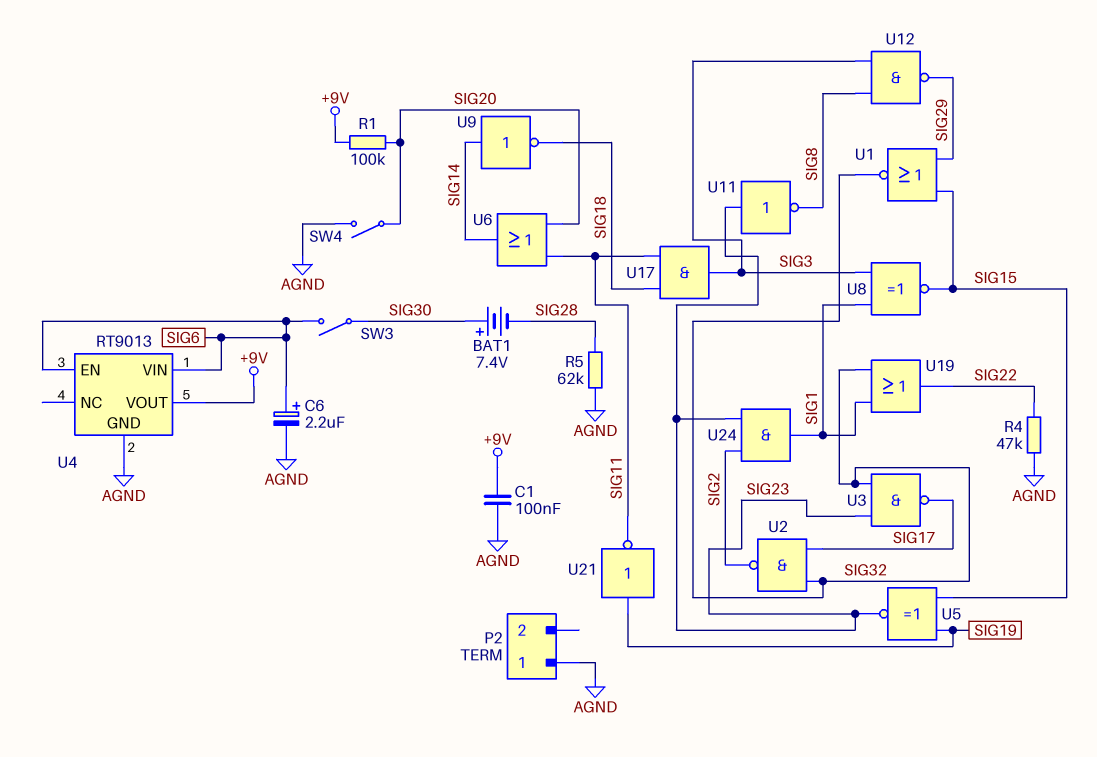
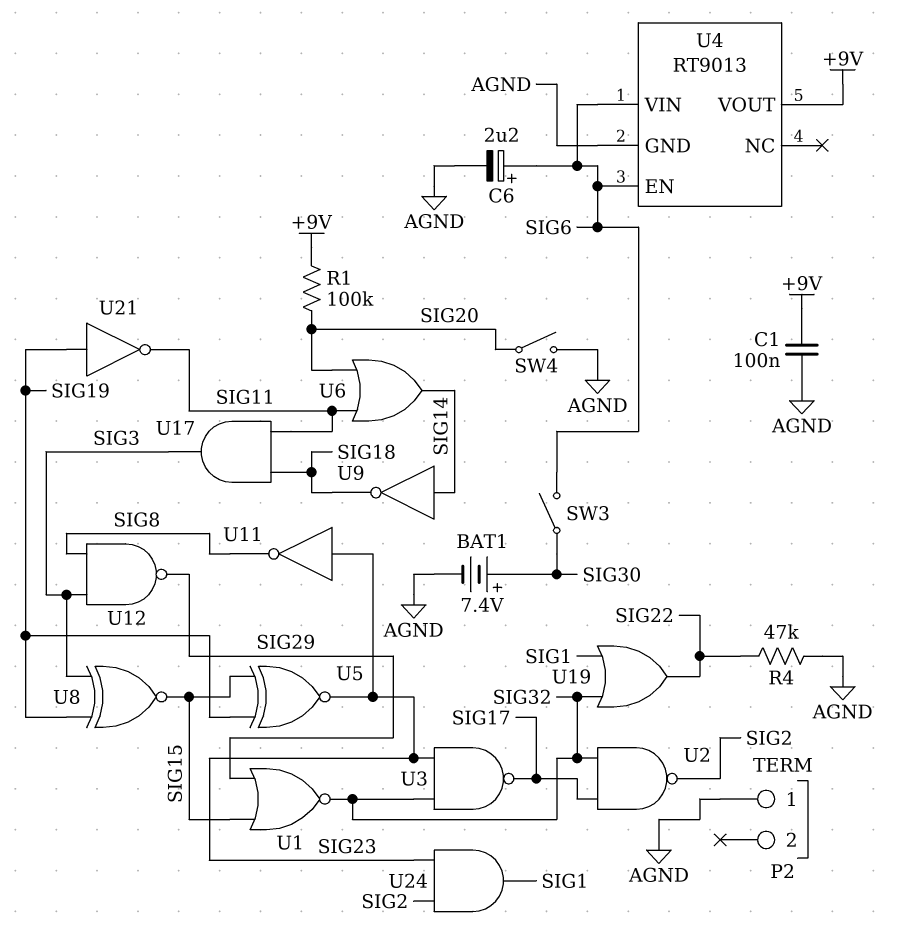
BAT1: 7.4V (plus SIG30, minus SIG28) -> 7.4V (plus SIG30, minus AGND)
R5: 62k (AGND, SIG28) -> none
U8: XNOR (in SIG1, in SIG3, out SIG15) -> XNOR (in SIG3, in SIG19, out SIG15)

